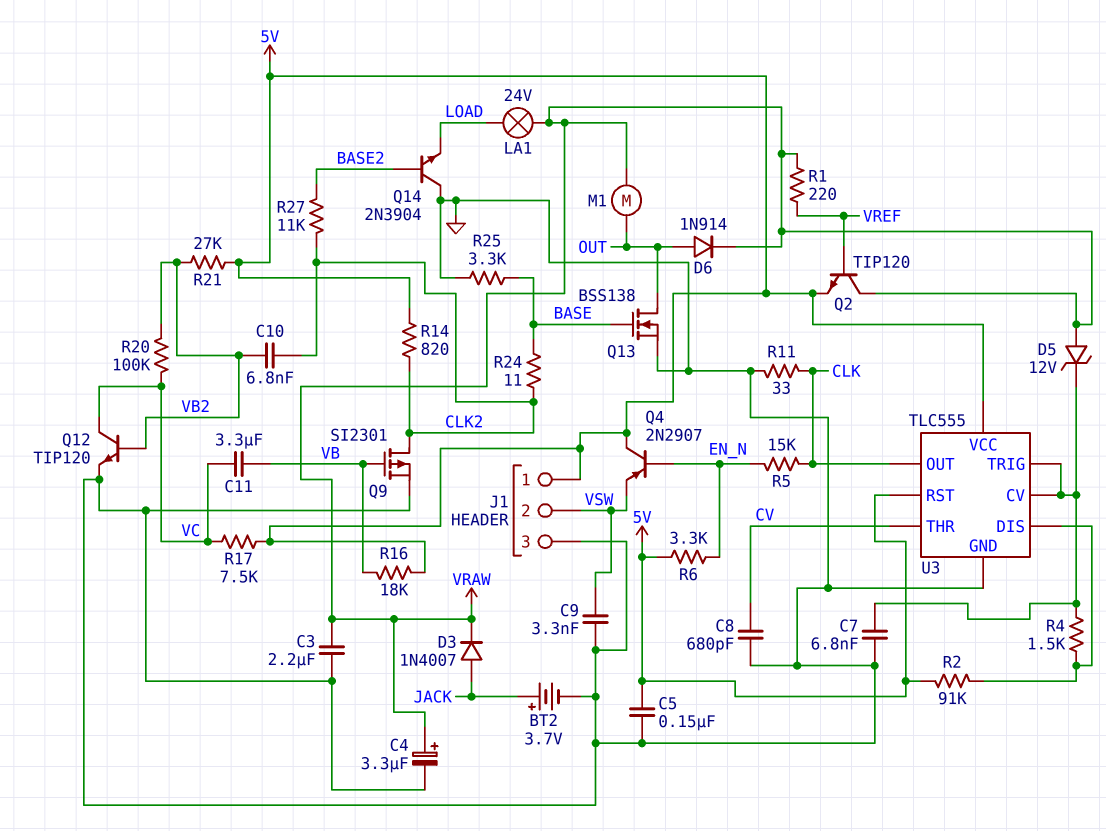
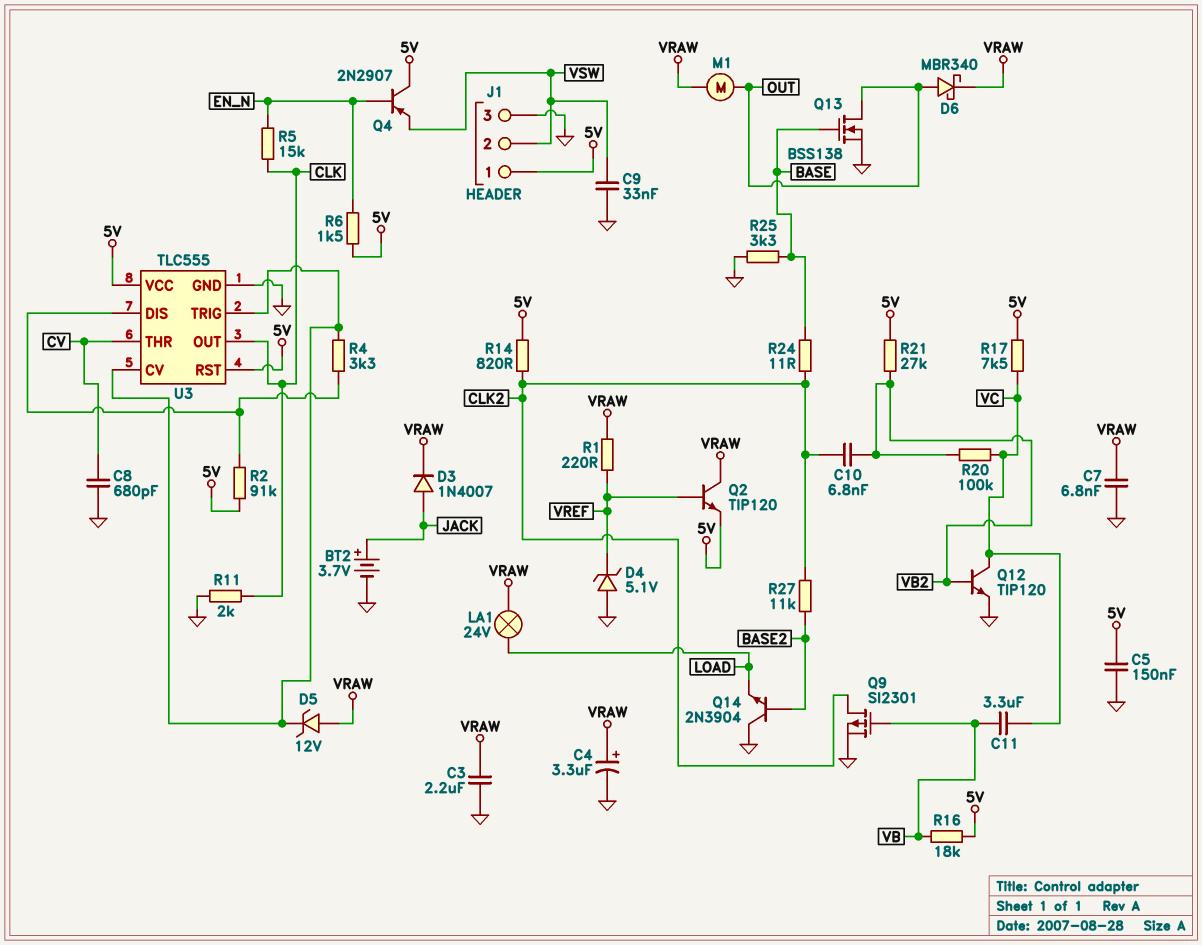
C7: 6.8nF (GND, U3/CV) -> 6.8nF (GND, VRAW)
C9: 3.3nF (GND, VSW) -> 33nF (GND, VSW)
D4: none -> zener 5.1V (A GND, K VREF)
D6: diode 1N914 (A OUT, K VRAW) -> schottky MBR340 (A OUT, K VRAW)
R4: 1.5k (U3/CV, U3/DIS) -> 3.3k (U3/CV, U3/DIS)
R6: 3.3k (5V, EN_N) -> 1.5k (5V, EN_N)
R11: 33 (CLK, GND) -> 2k (CLK, GND)

